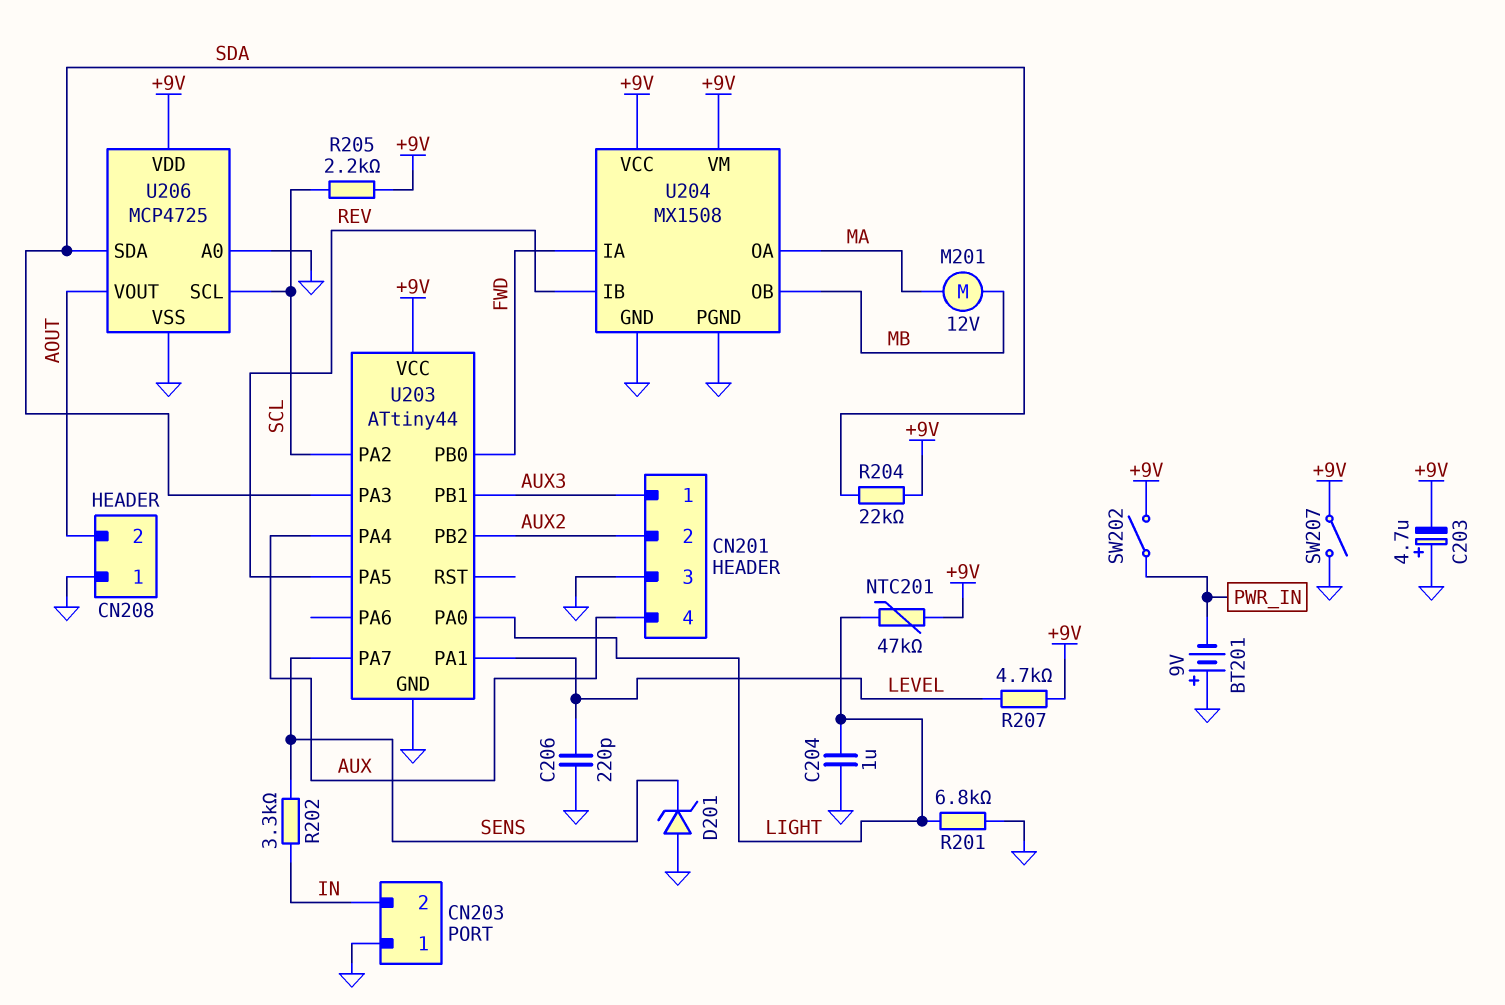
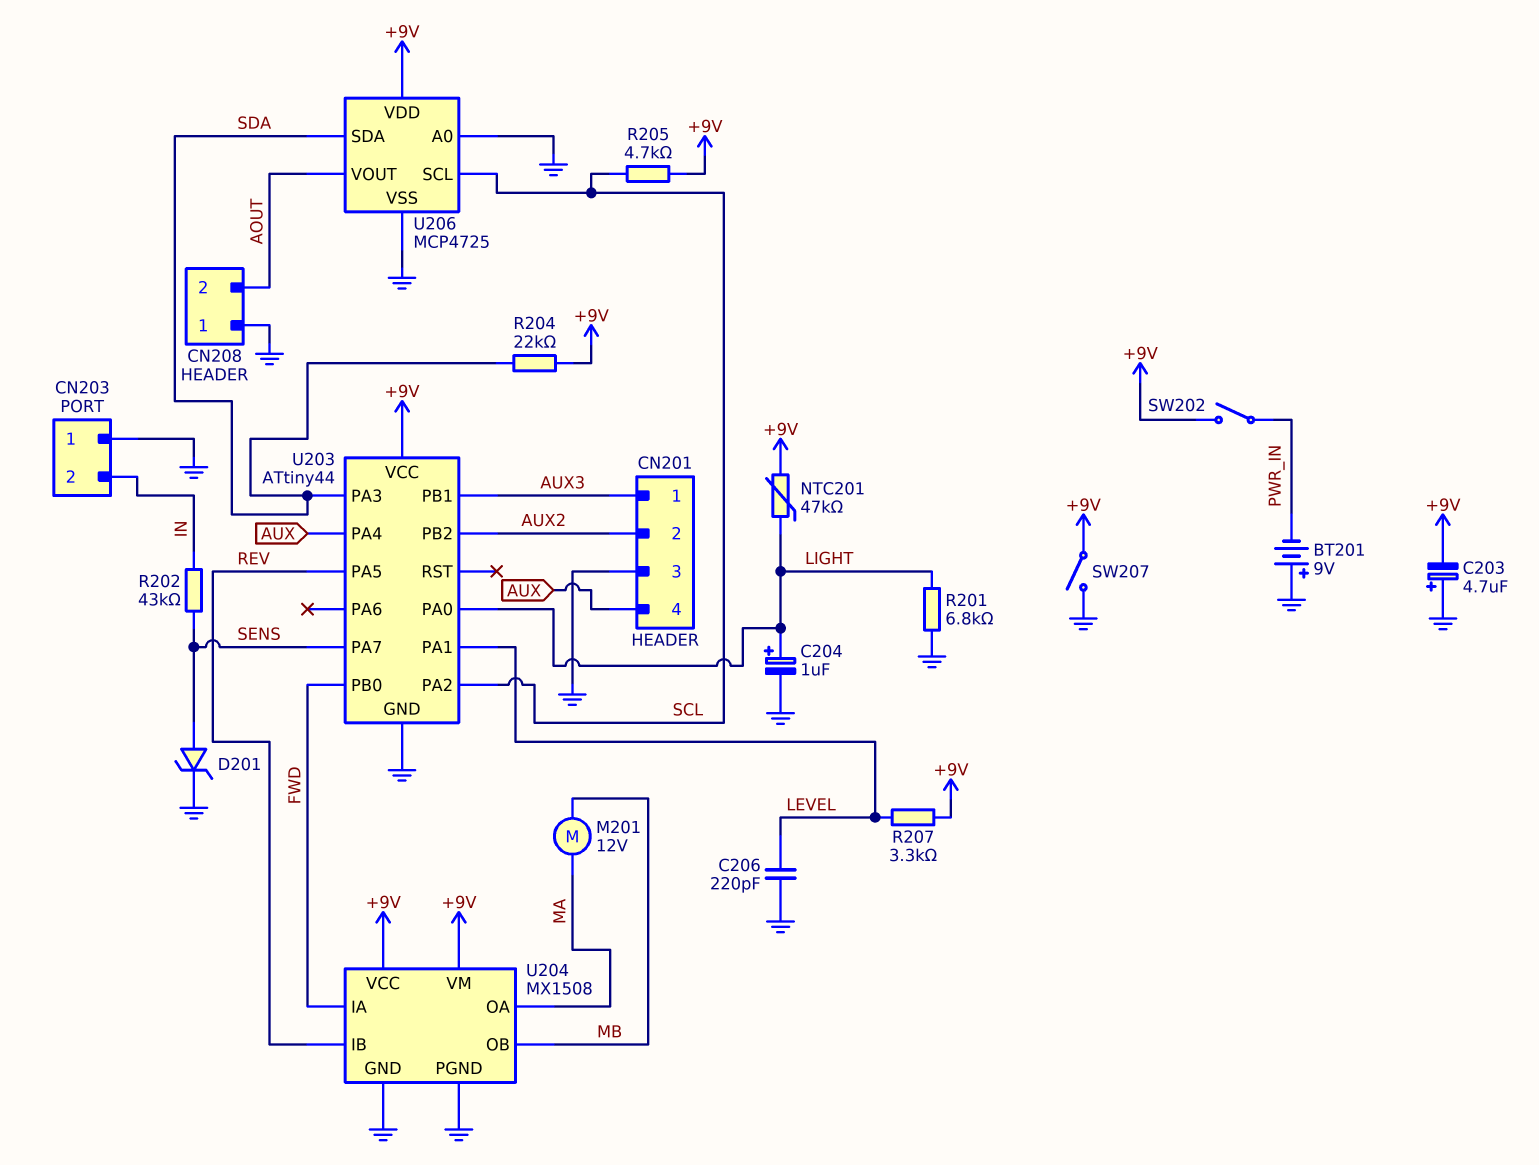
C204: 1uF (GND, LIGHT) -> 1uF (plus LIGHT, minus GND)
D201: zener (A GND, K SENS) -> zener (A SENS, K GND)
R202: 3.3k (IN, SENS) -> 43k (IN, SENS)
R205: 2.2k (+9V, SCL) -> 4.7k (+9V, SCL)
R207: 4.7k (+9V, LEVEL) -> 3.3k (+9V, LEVEL)

